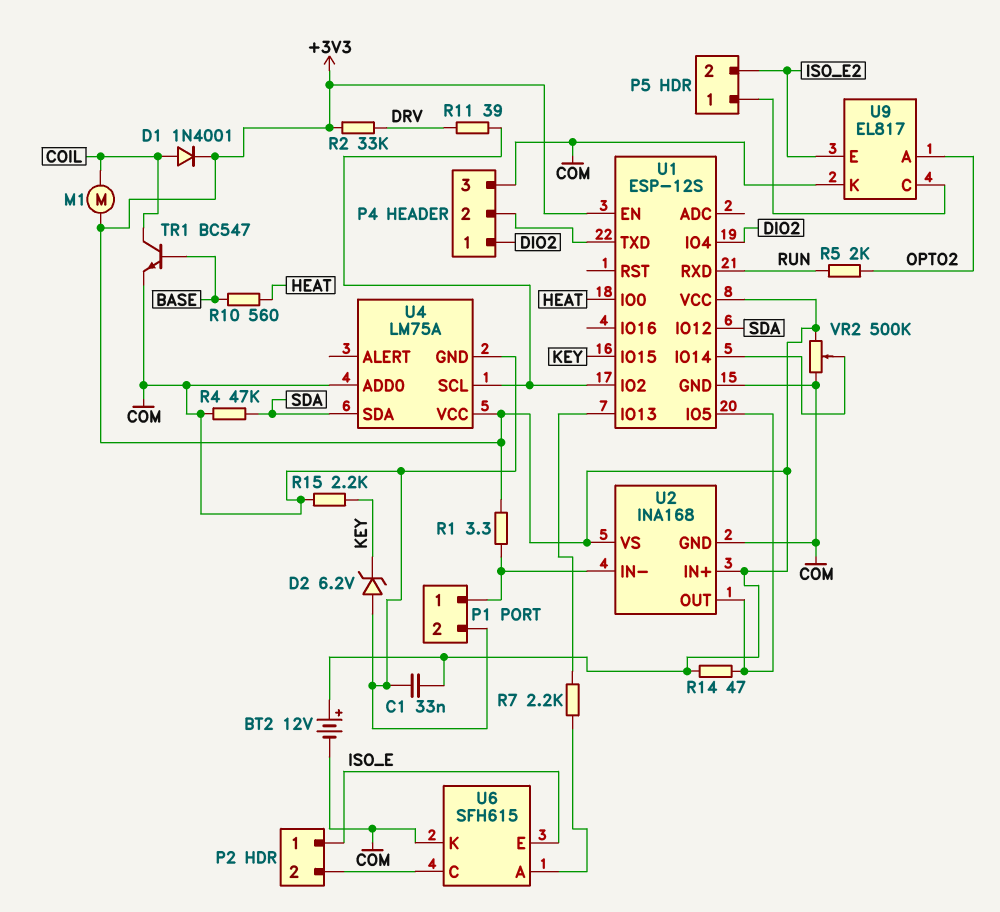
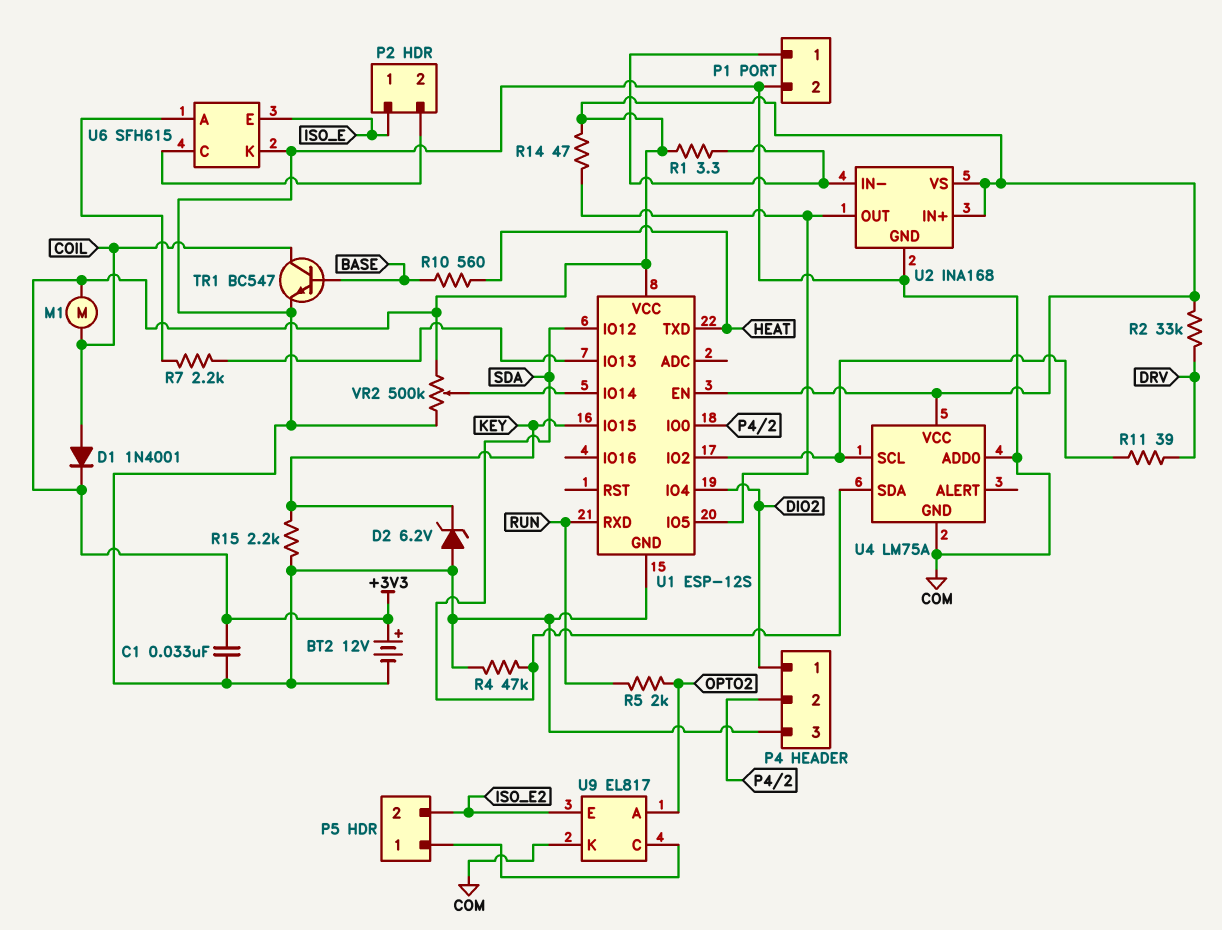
U1 pin IO0: HEAT -> P4/2
U1 pin TXD: P4/2 -> HEAT

